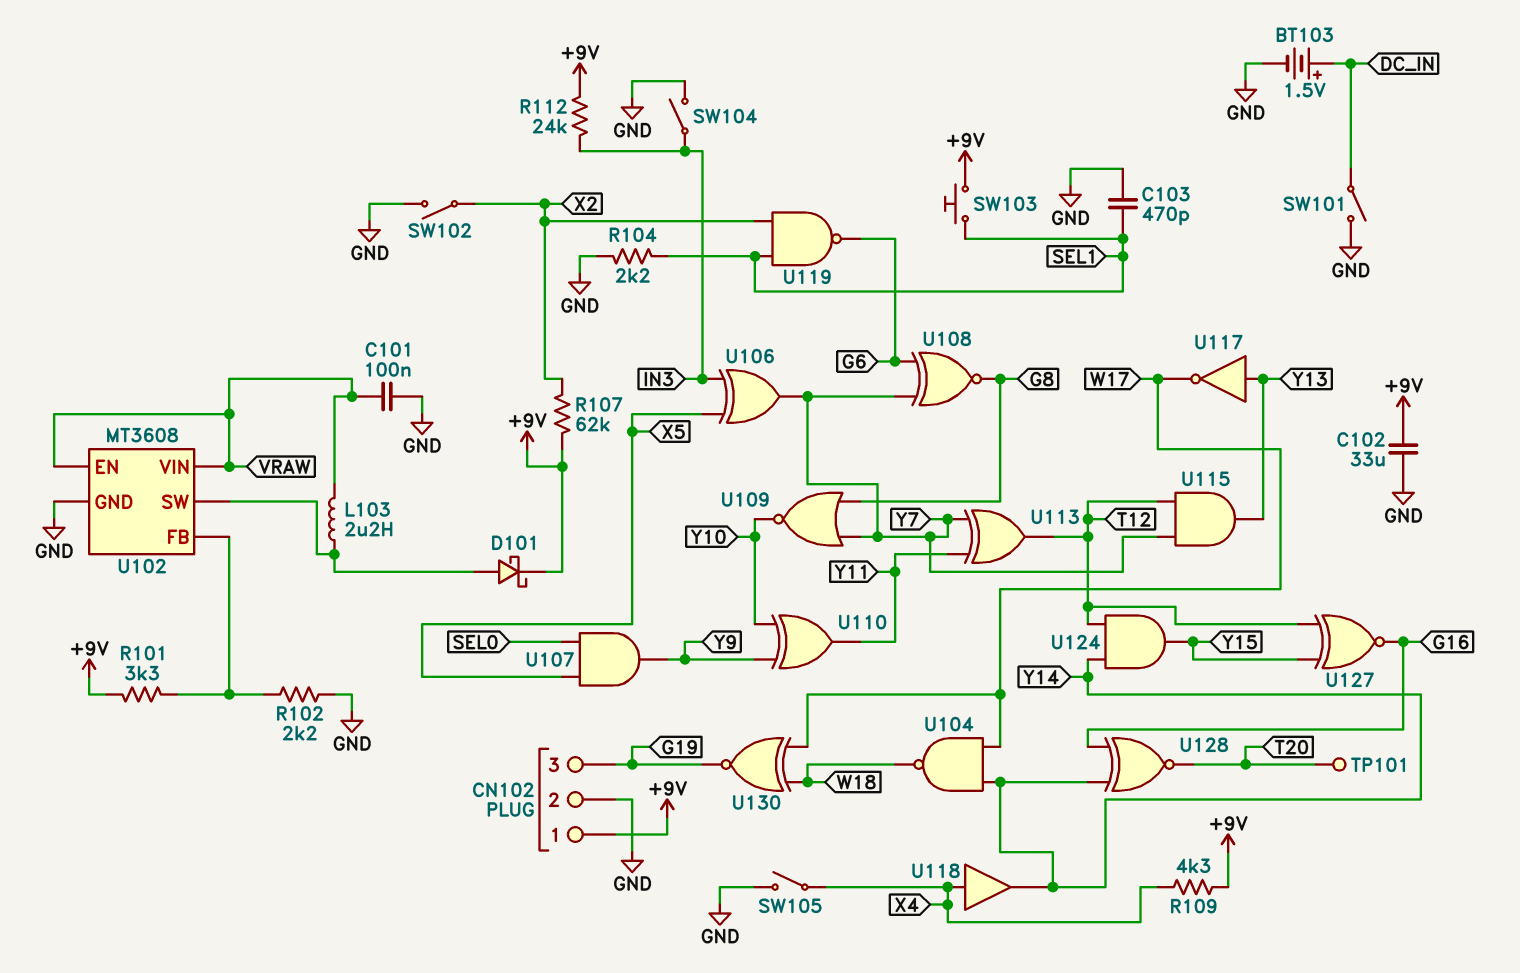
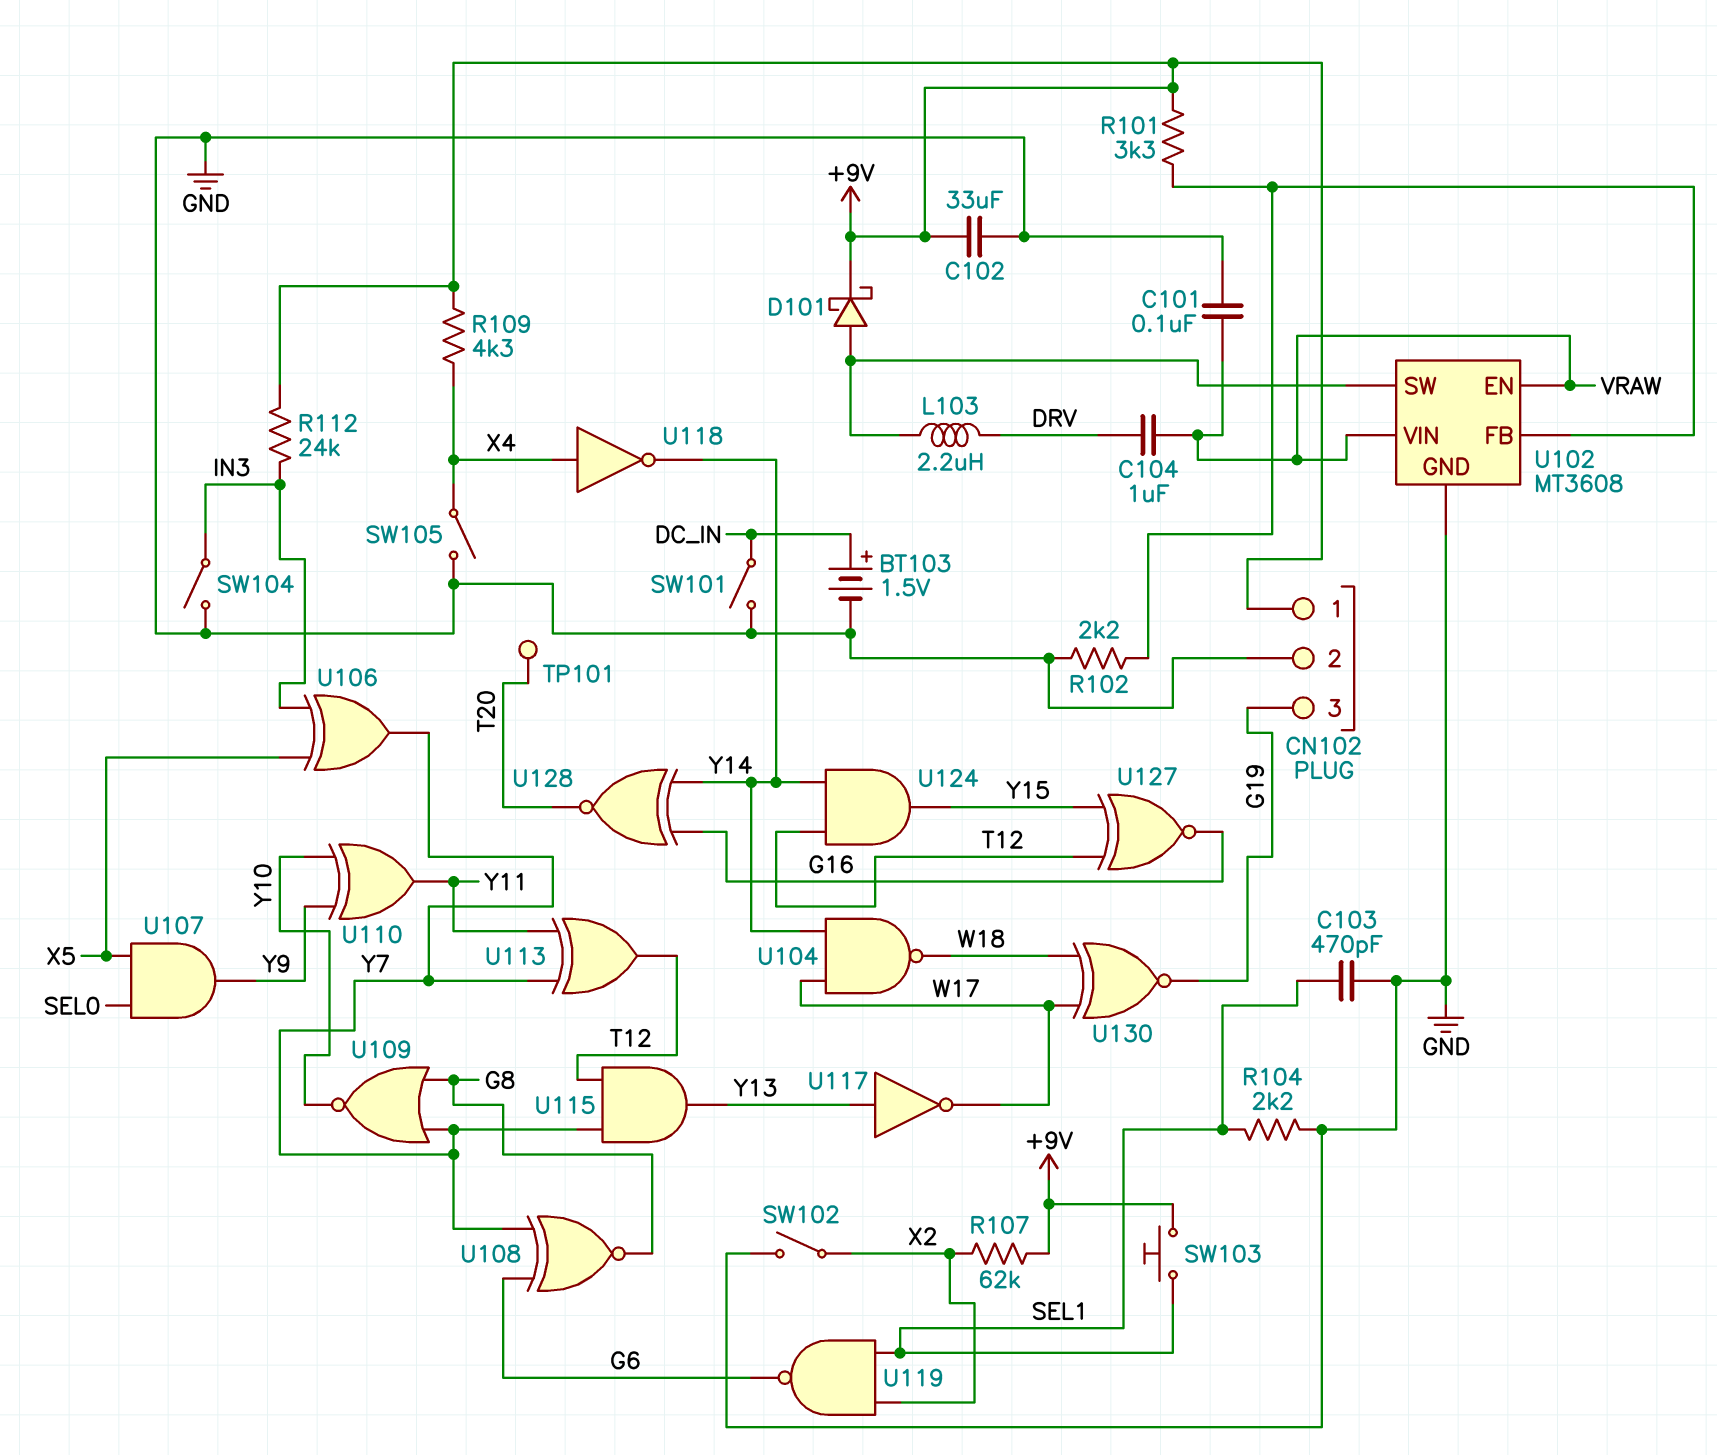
C104: none -> 1uF (DRV, VRAW)
L103: 2.2uH (U102/SW, VRAW) -> 2.2uH (DRV, U102/SW)
U118: buffer (in X4, out Y14) -> NOT (in X4, out Y14)

